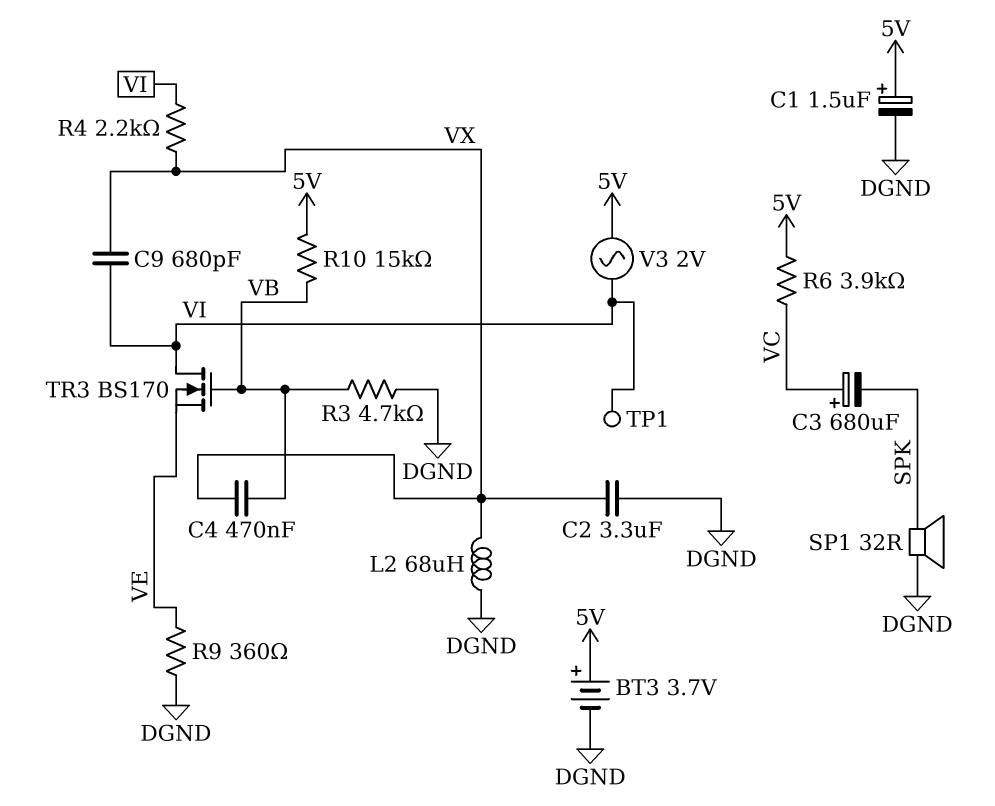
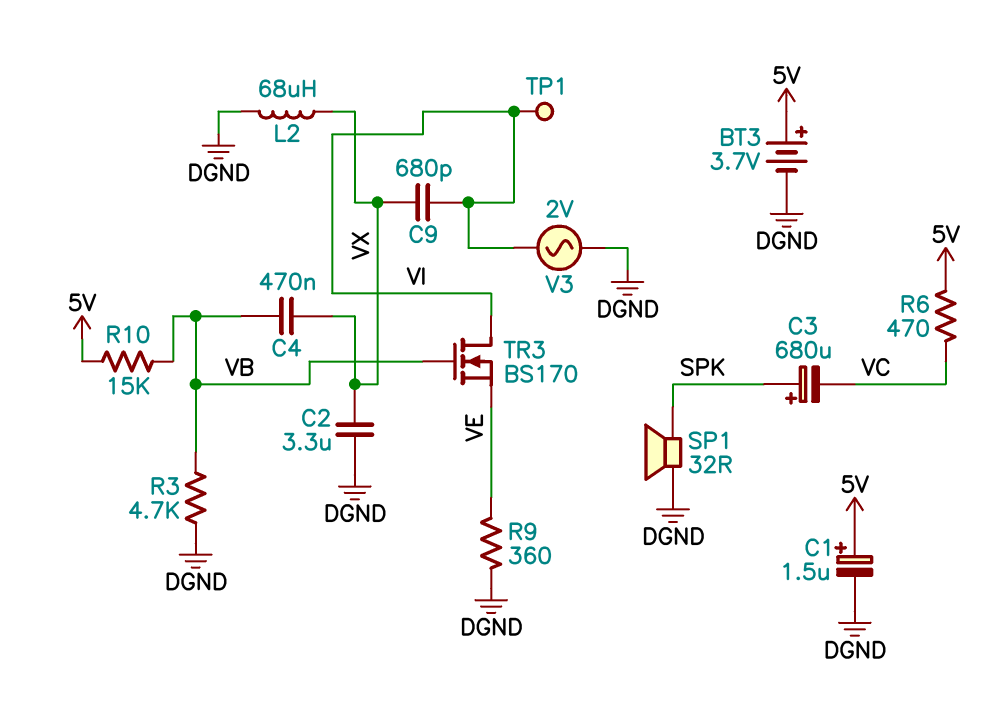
C3: 680uF (plus VC, minus SPK) -> 680uF (plus SPK, minus VC)
R4: 2.2k (VI, VX) -> none
R6: 3.9k (5V, VC) -> 470 (5V, VC)
V3: AC 2V (5V, VI) -> AC 2V (DGND, VI)

